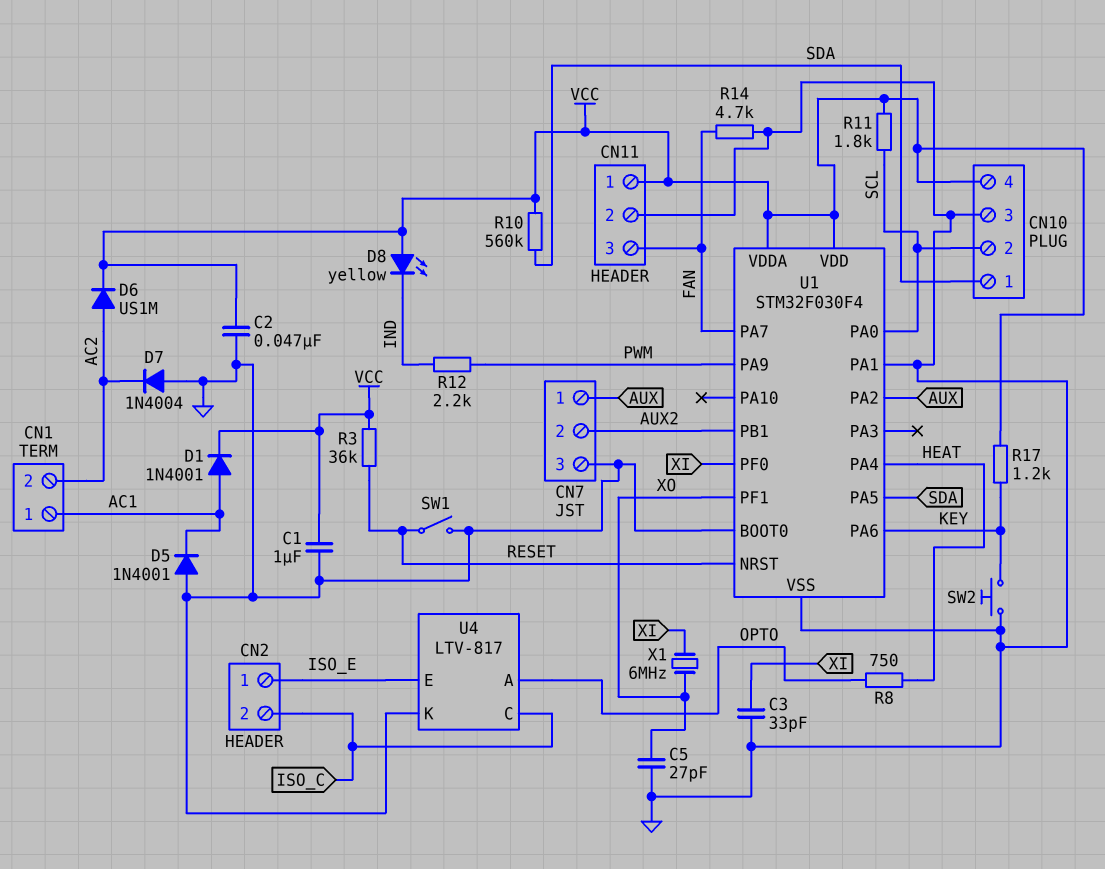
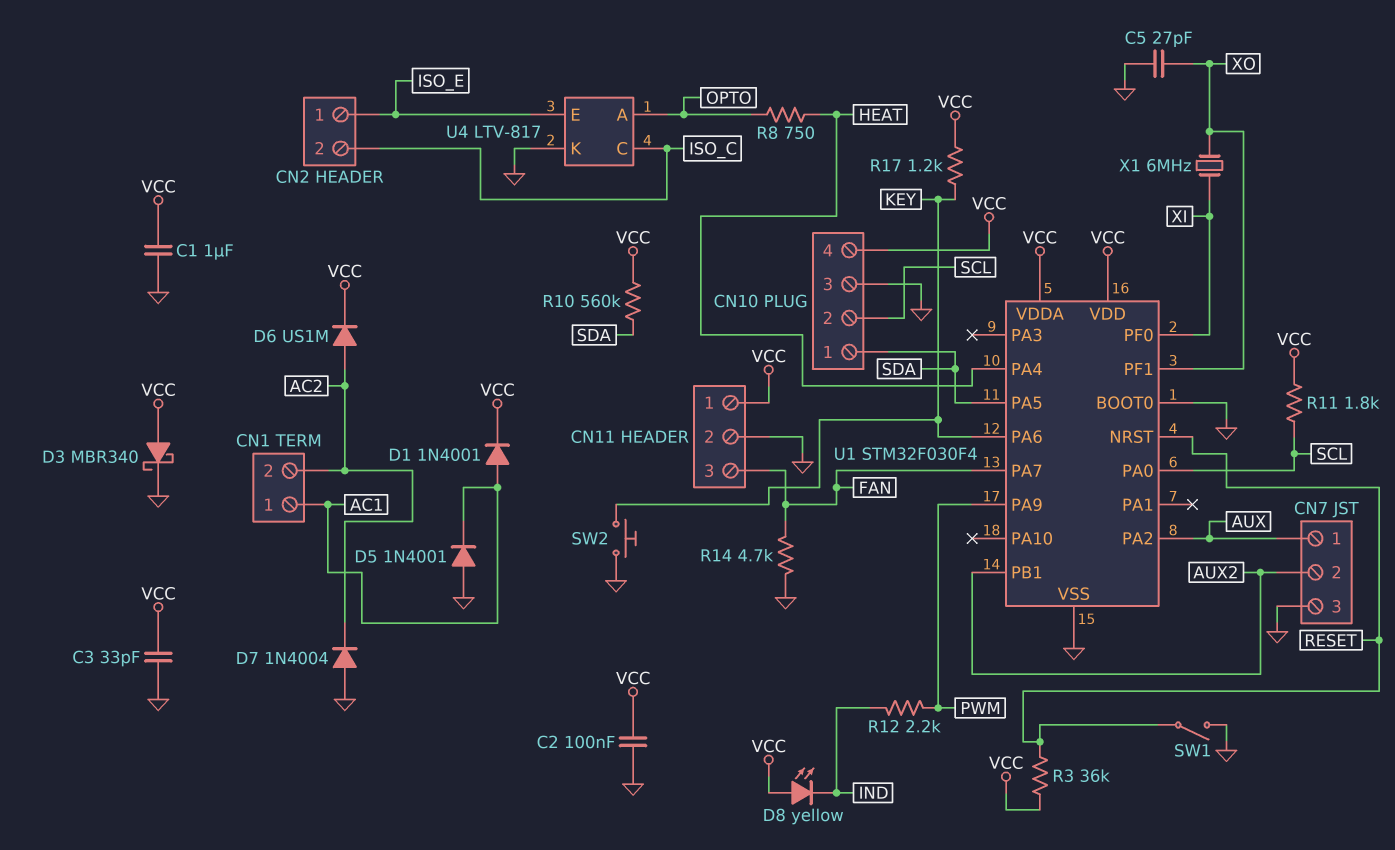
C2: 47nF (GND, VCC) -> 100nF (GND, VCC)
C3: 33pF (GND, XI) -> 33pF (GND, VCC)
D3: none -> schottky MBR340 (A VCC, K GND)
U1 pin PA1: GND -> none

